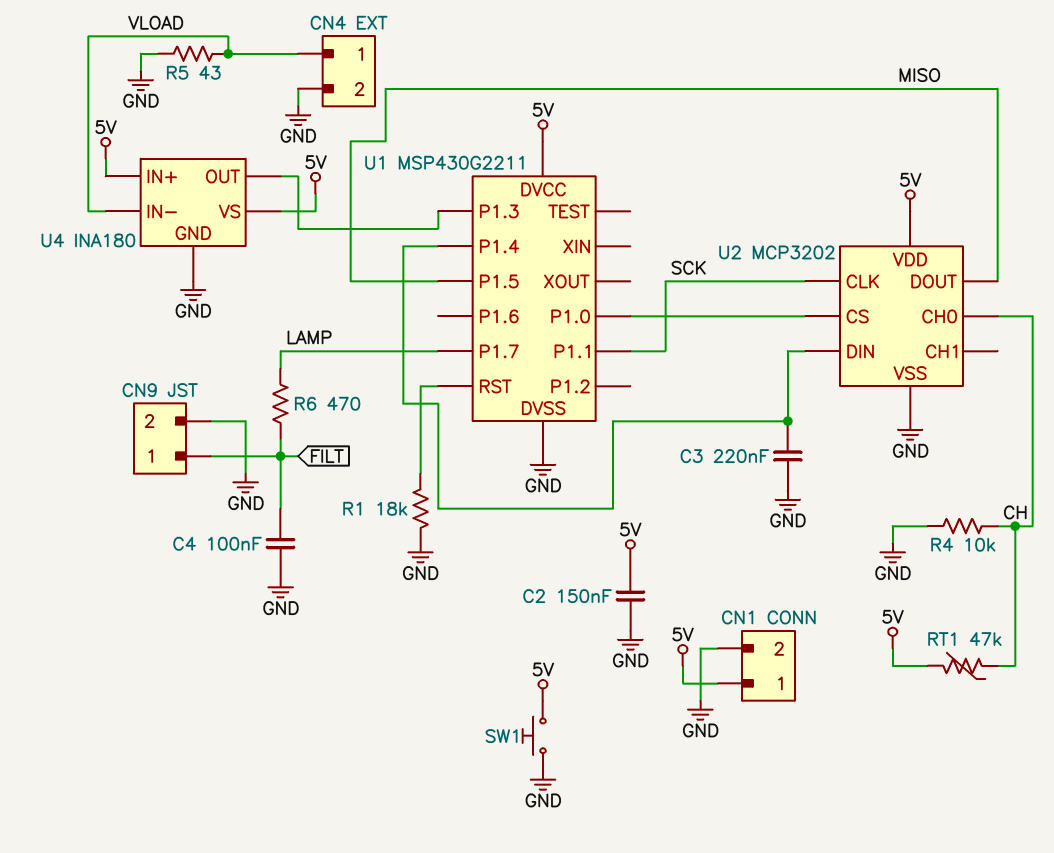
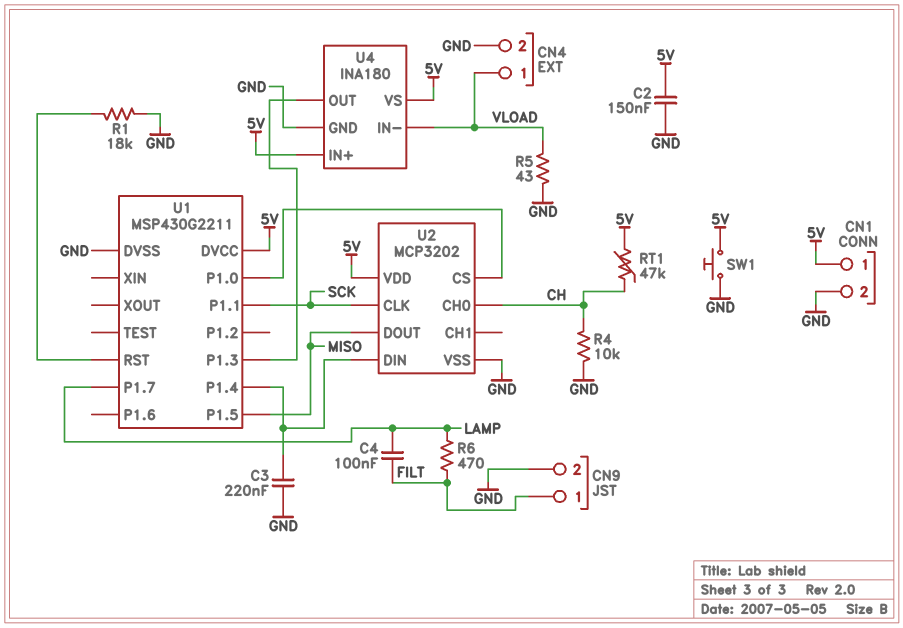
C4: 100nF (FILT, GND) -> 100nF (FILT, LAMP)

